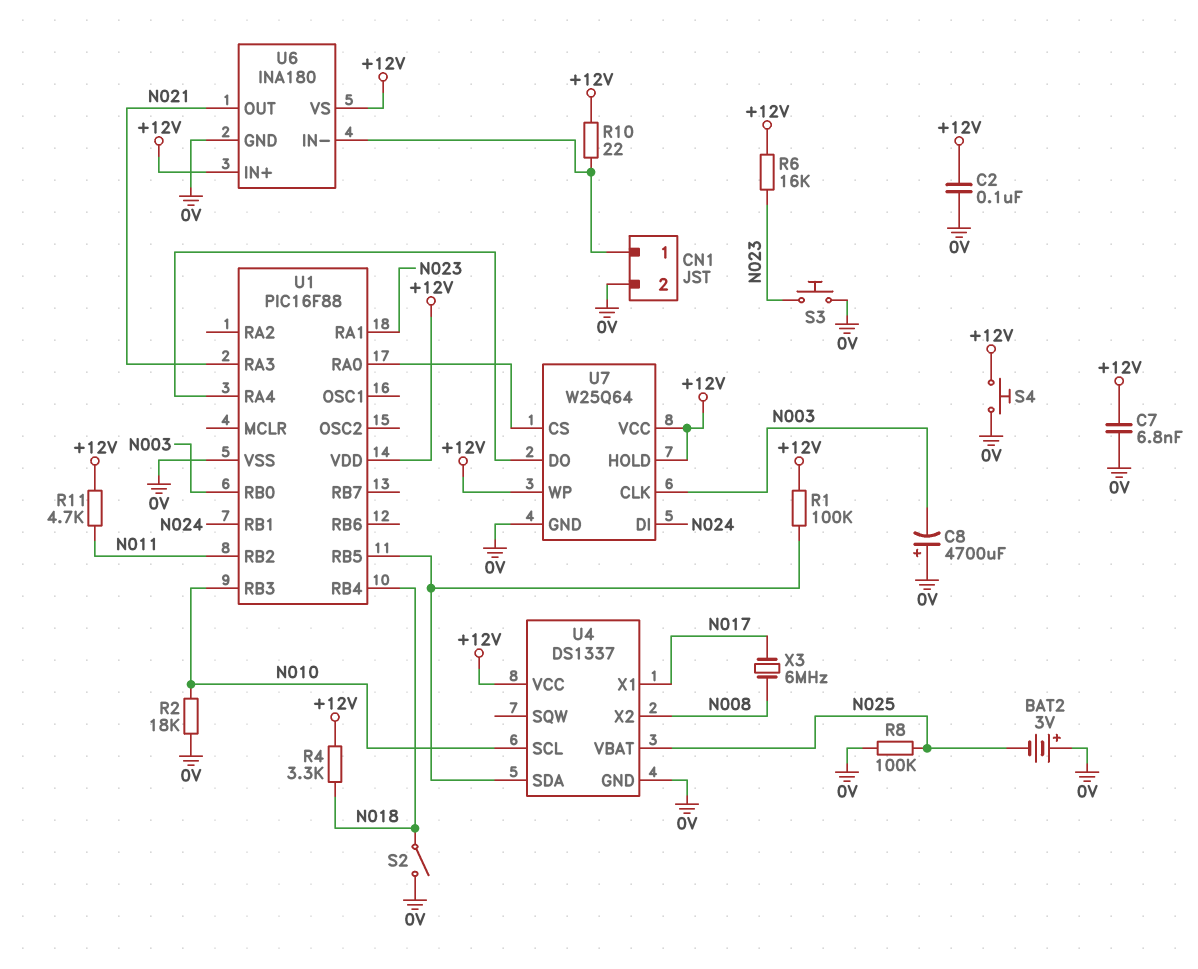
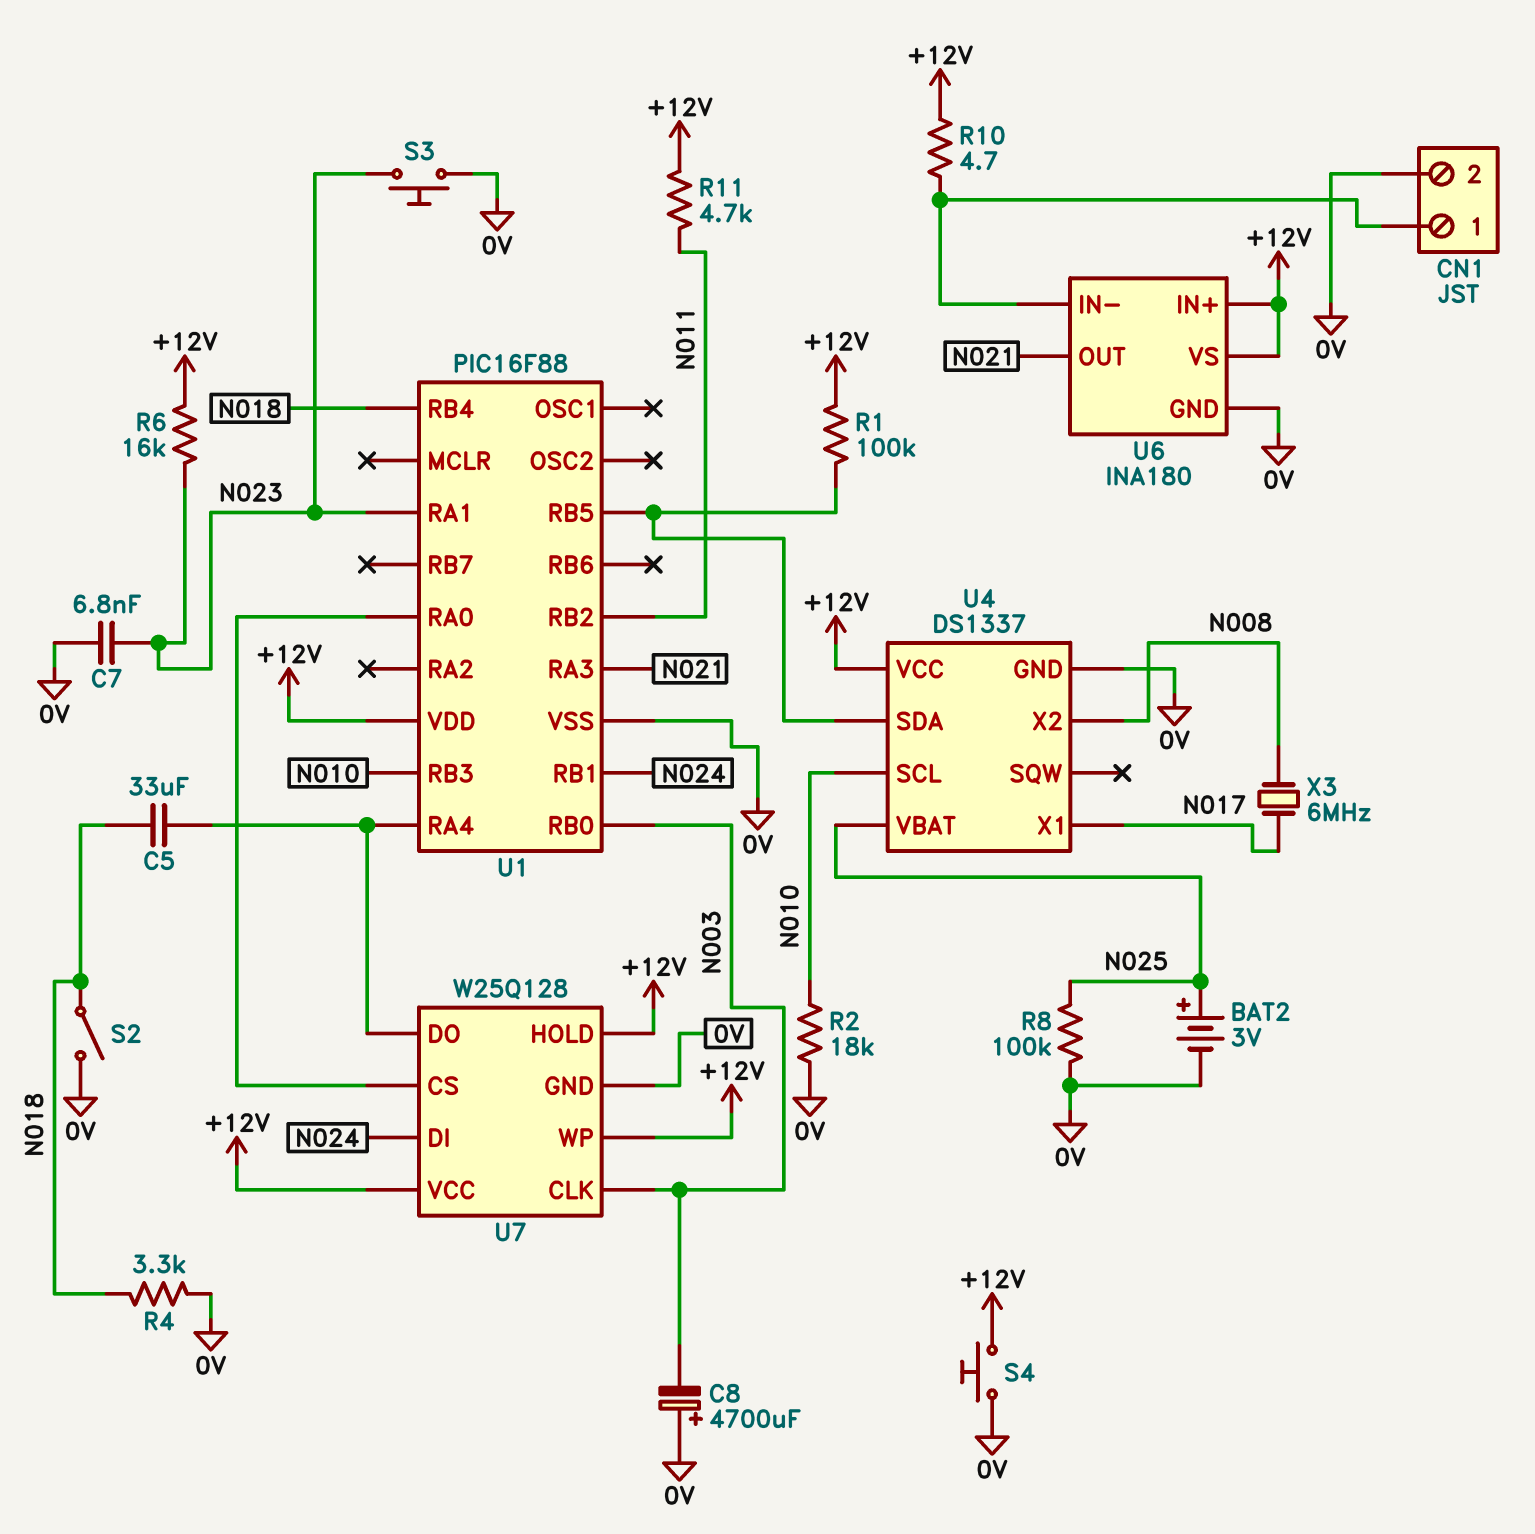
BAT2: 3V (plus 0V, minus N025) -> 3V (plus N025, minus 0V)
C2: 100nF (+12V, 0V) -> none
C5: none -> 33uF (N018, U1/RA4)
C7: 6.8nF (+12V, 0V) -> 6.8nF (0V, N023)
R4: 3.3k (+12V, N018) -> 3.3k (0V, N018)
R10: 22 (+12V, CN1/1) -> 4.7 (+12V, CN1/1)
U7: W25Q64 -> W25Q128

